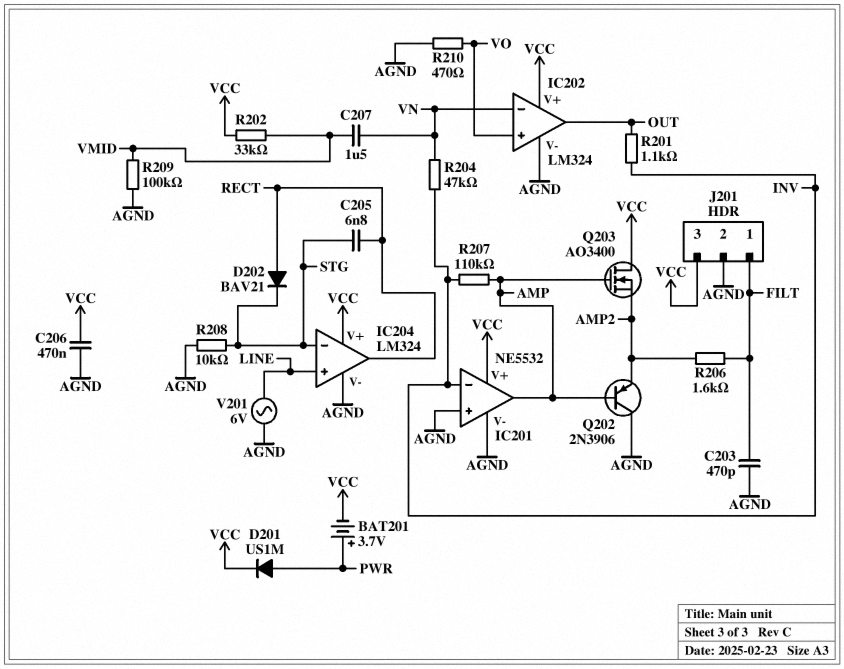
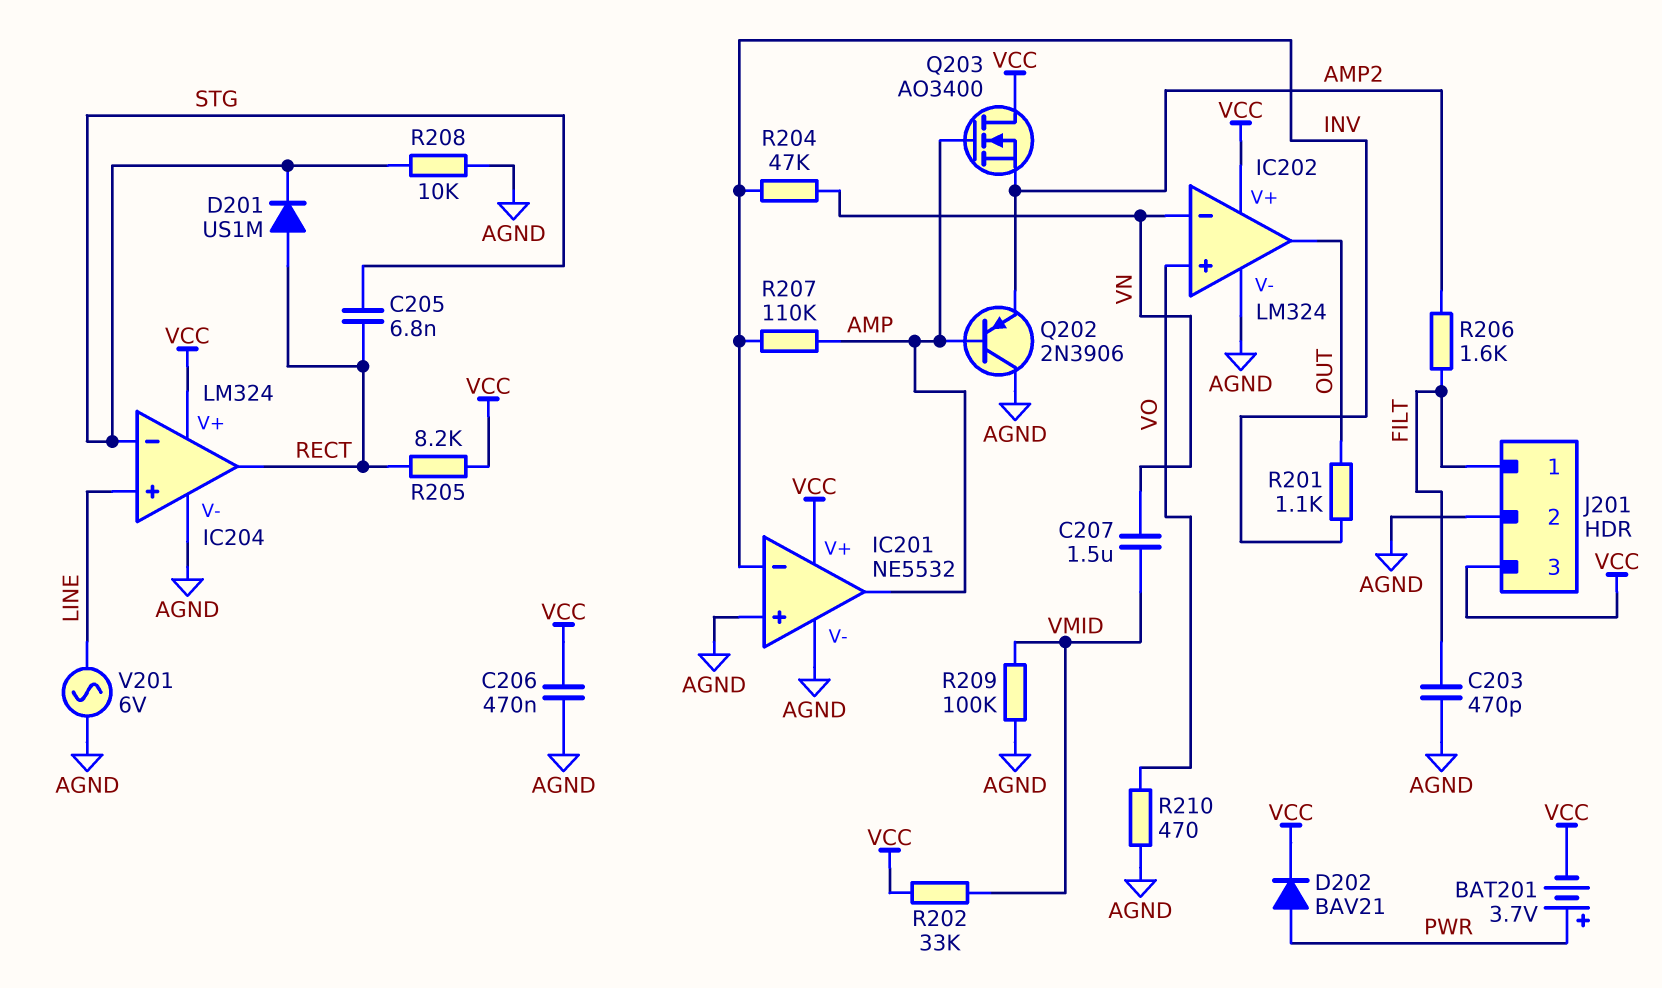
D201: diode US1M (A PWR, K VCC) -> diode US1M (A RECT, K STG)
D202: diode BAV21 (A RECT, K STG) -> diode BAV21 (A PWR, K VCC)
R205: none -> 8.2k (RECT, VCC)

